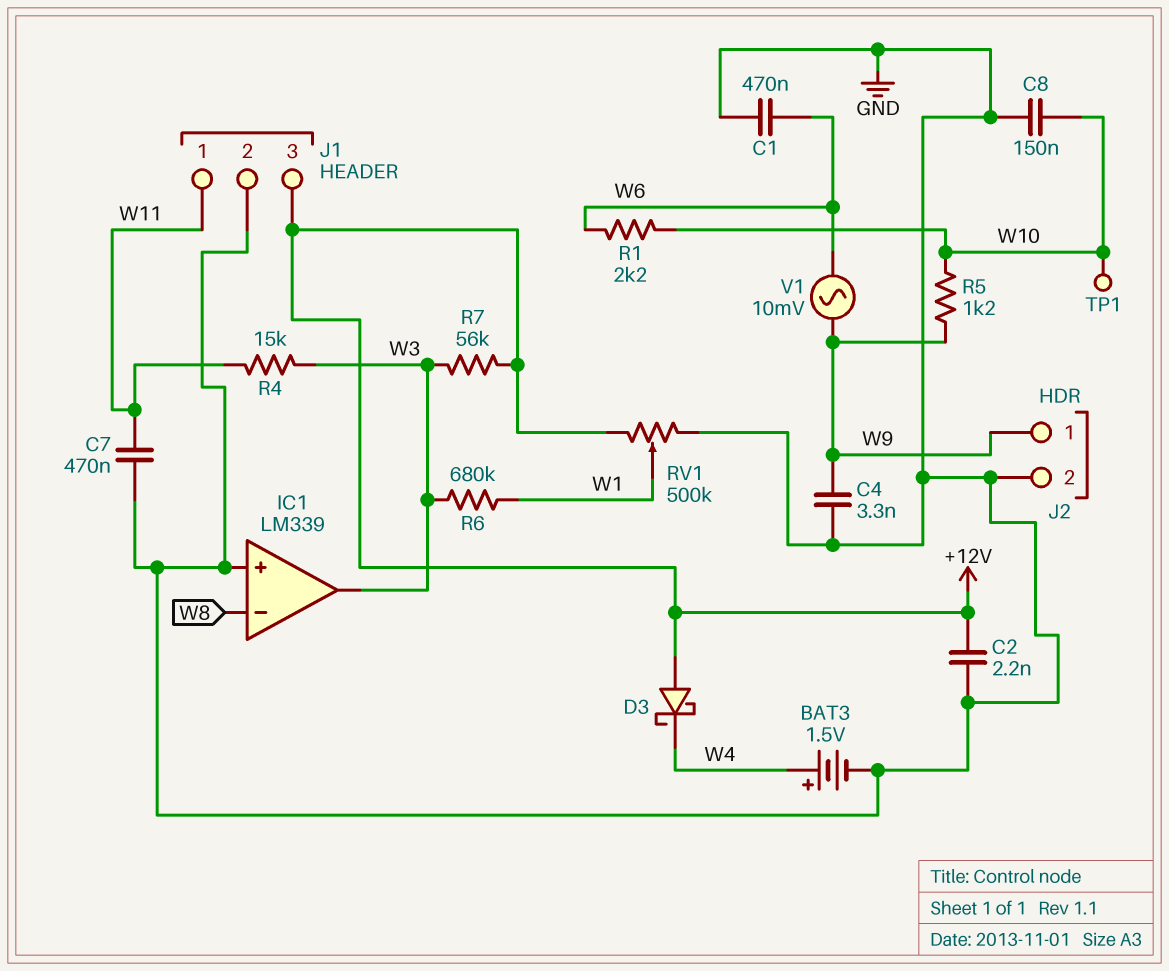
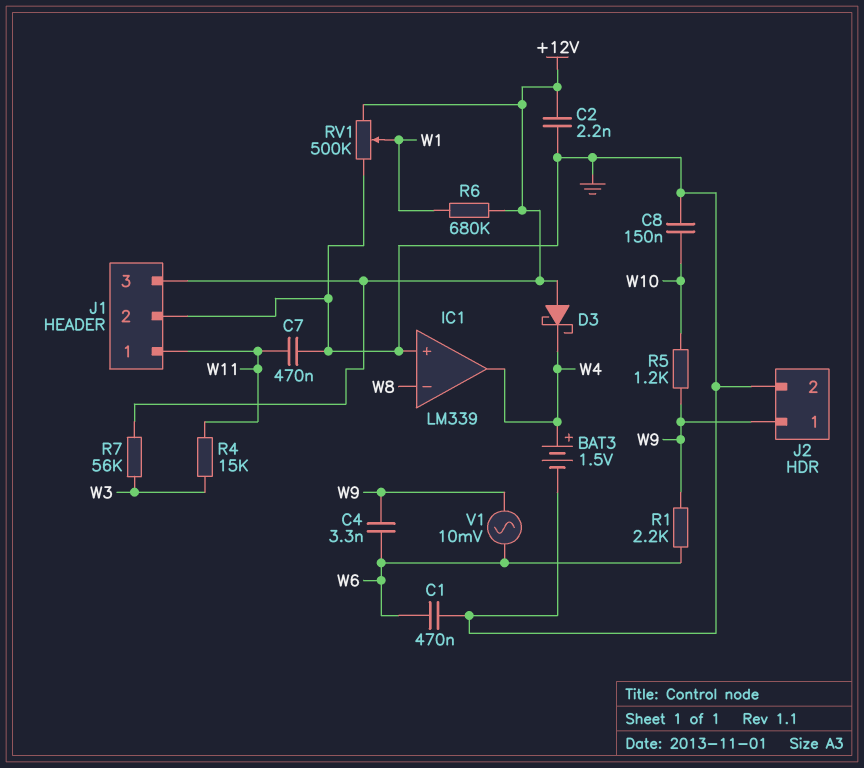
C4: 3.3nF (GND, W9) -> 3.3nF (W6, W9)
IC1 pin out: W3 -> W4
R1: 2.2k (W6, W10) -> 2.2k (W6, W9)
R6: 680k (W1, W3) -> 680k (+12V, W1)
TP1: test point (W10) -> none

